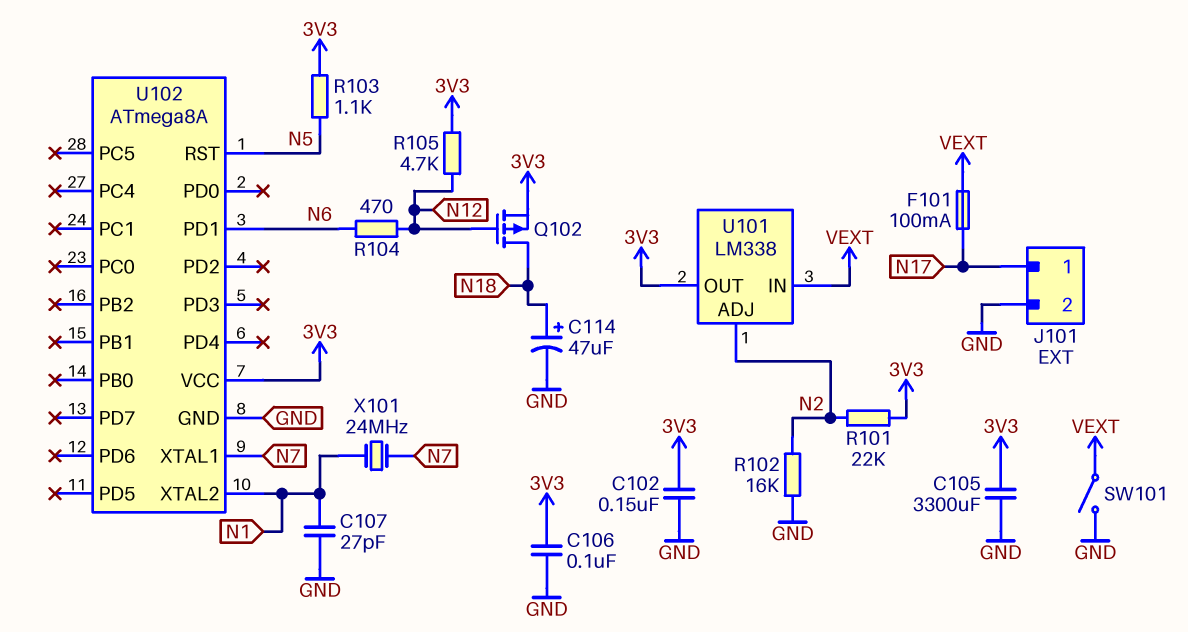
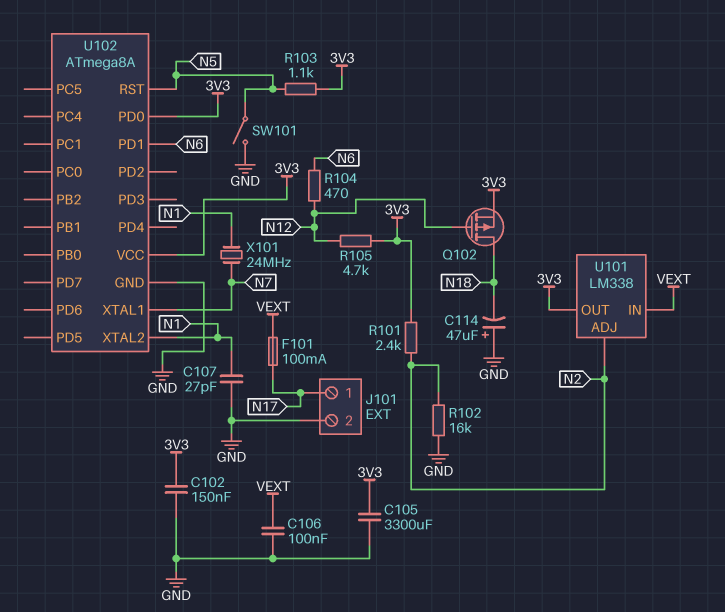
C106: 100nF (3V3, GND) -> 100nF (GND, VEXT)
C114: 47uF (plus N18, minus GND) -> 47uF (plus GND, minus N18)
R101: 22k (3V3, N2) -> 2.4k (3V3, N2)
SW101: switch (GND, VEXT) -> switch (GND, N5)
U102 pin PD0: none -> 3V3

